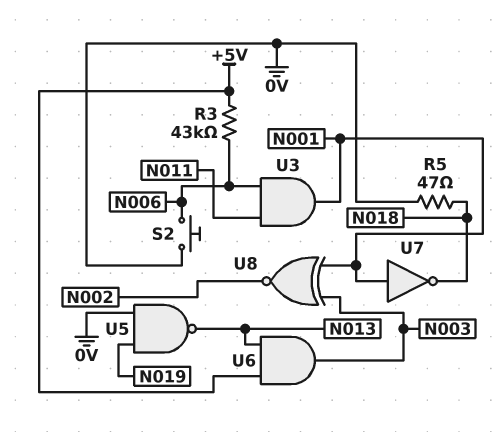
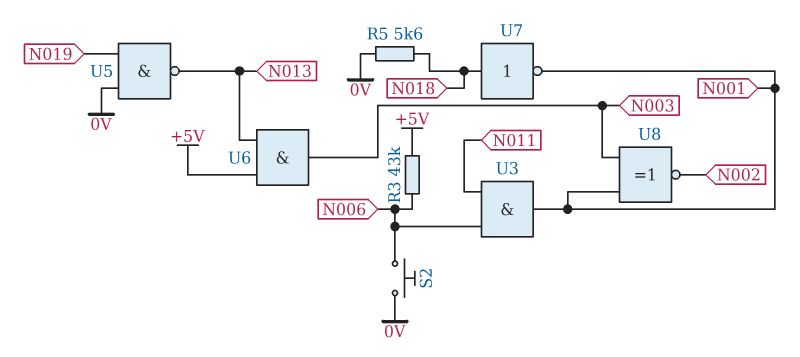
R5: 47 (0V, N018) -> 5.6k (0V, N018)
U7: NOT (in N001, out N018) -> NOT (in N018, out N001)

